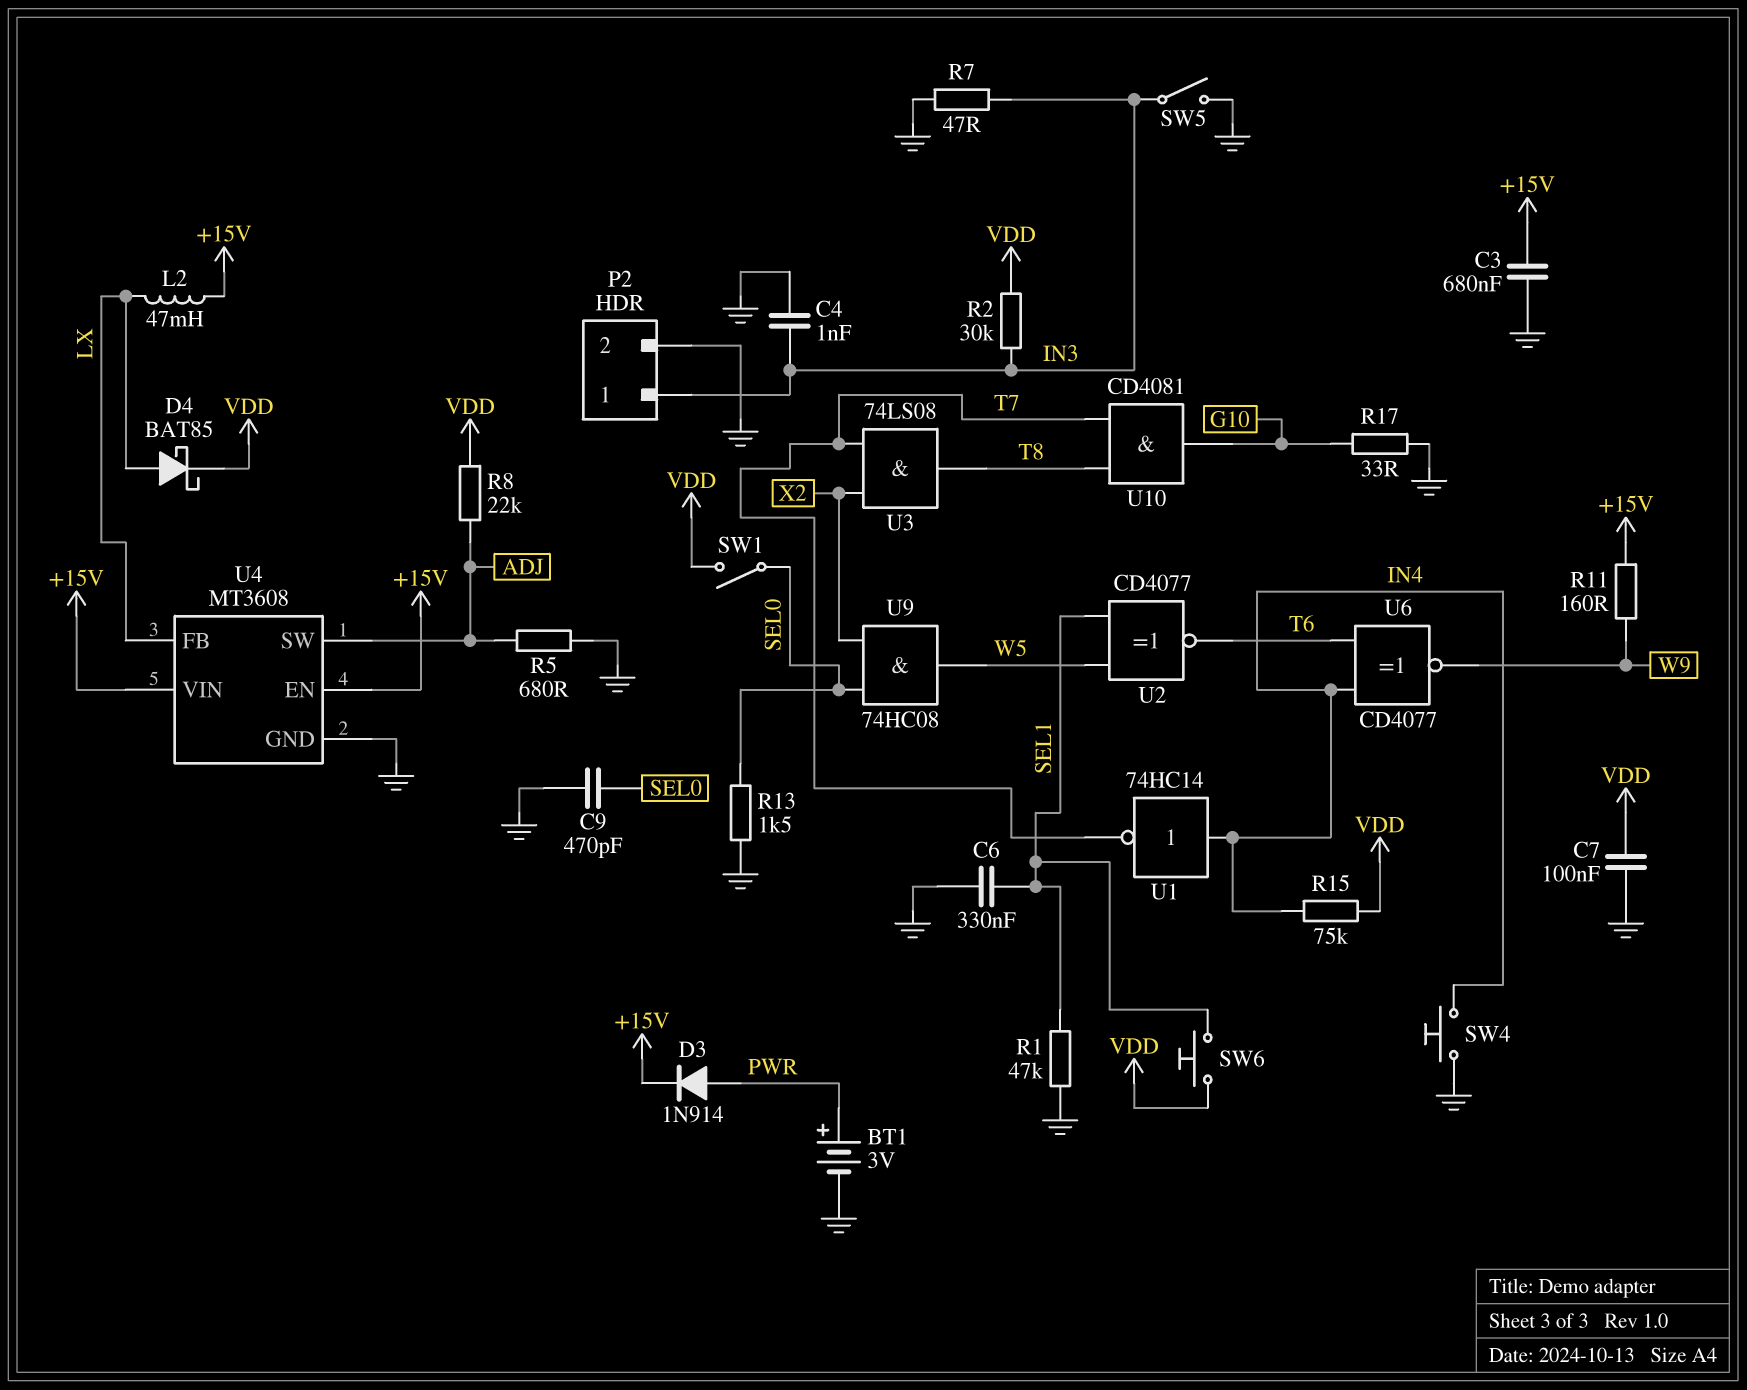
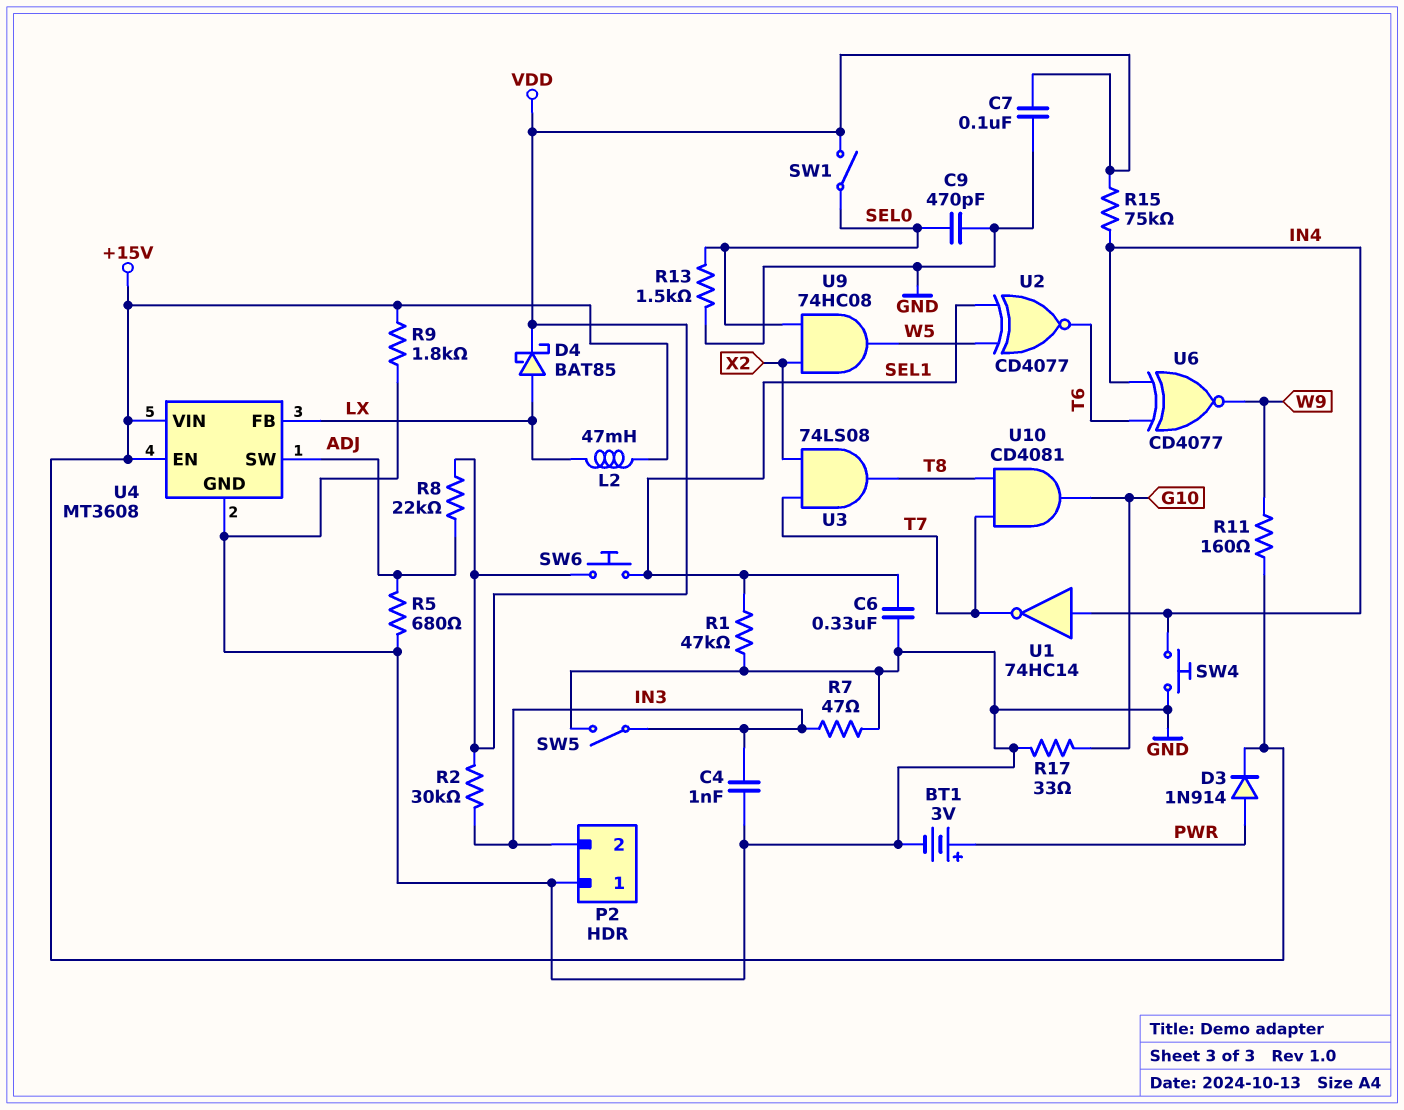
C3: 680nF (+15V, GND) -> none
P2 pin 1: IN3 -> GND
P2 pin 2: GND -> IN3
R9: none -> 1.8k (+15V, GND)

